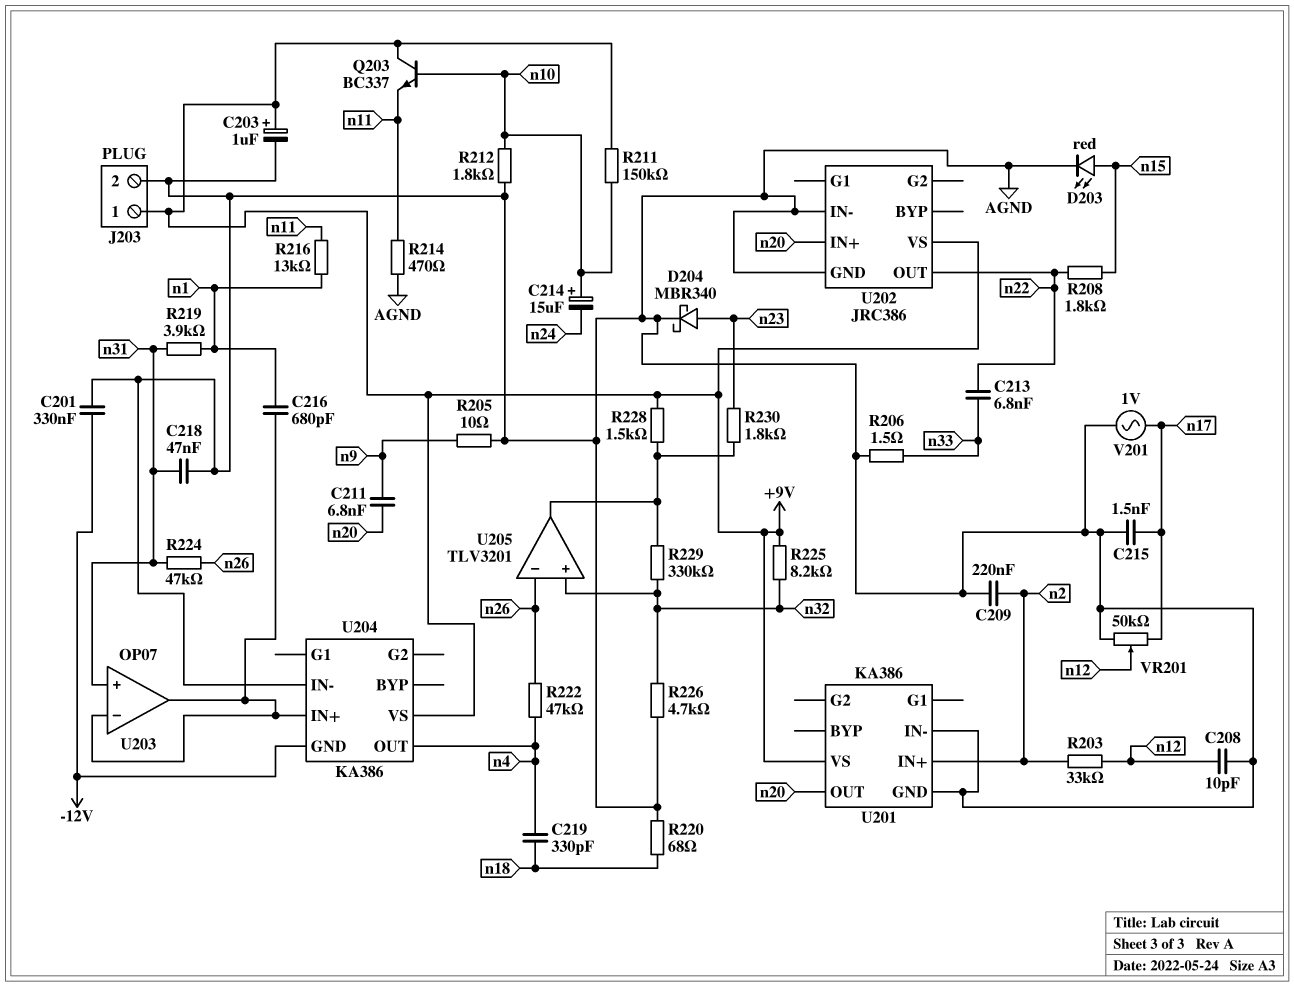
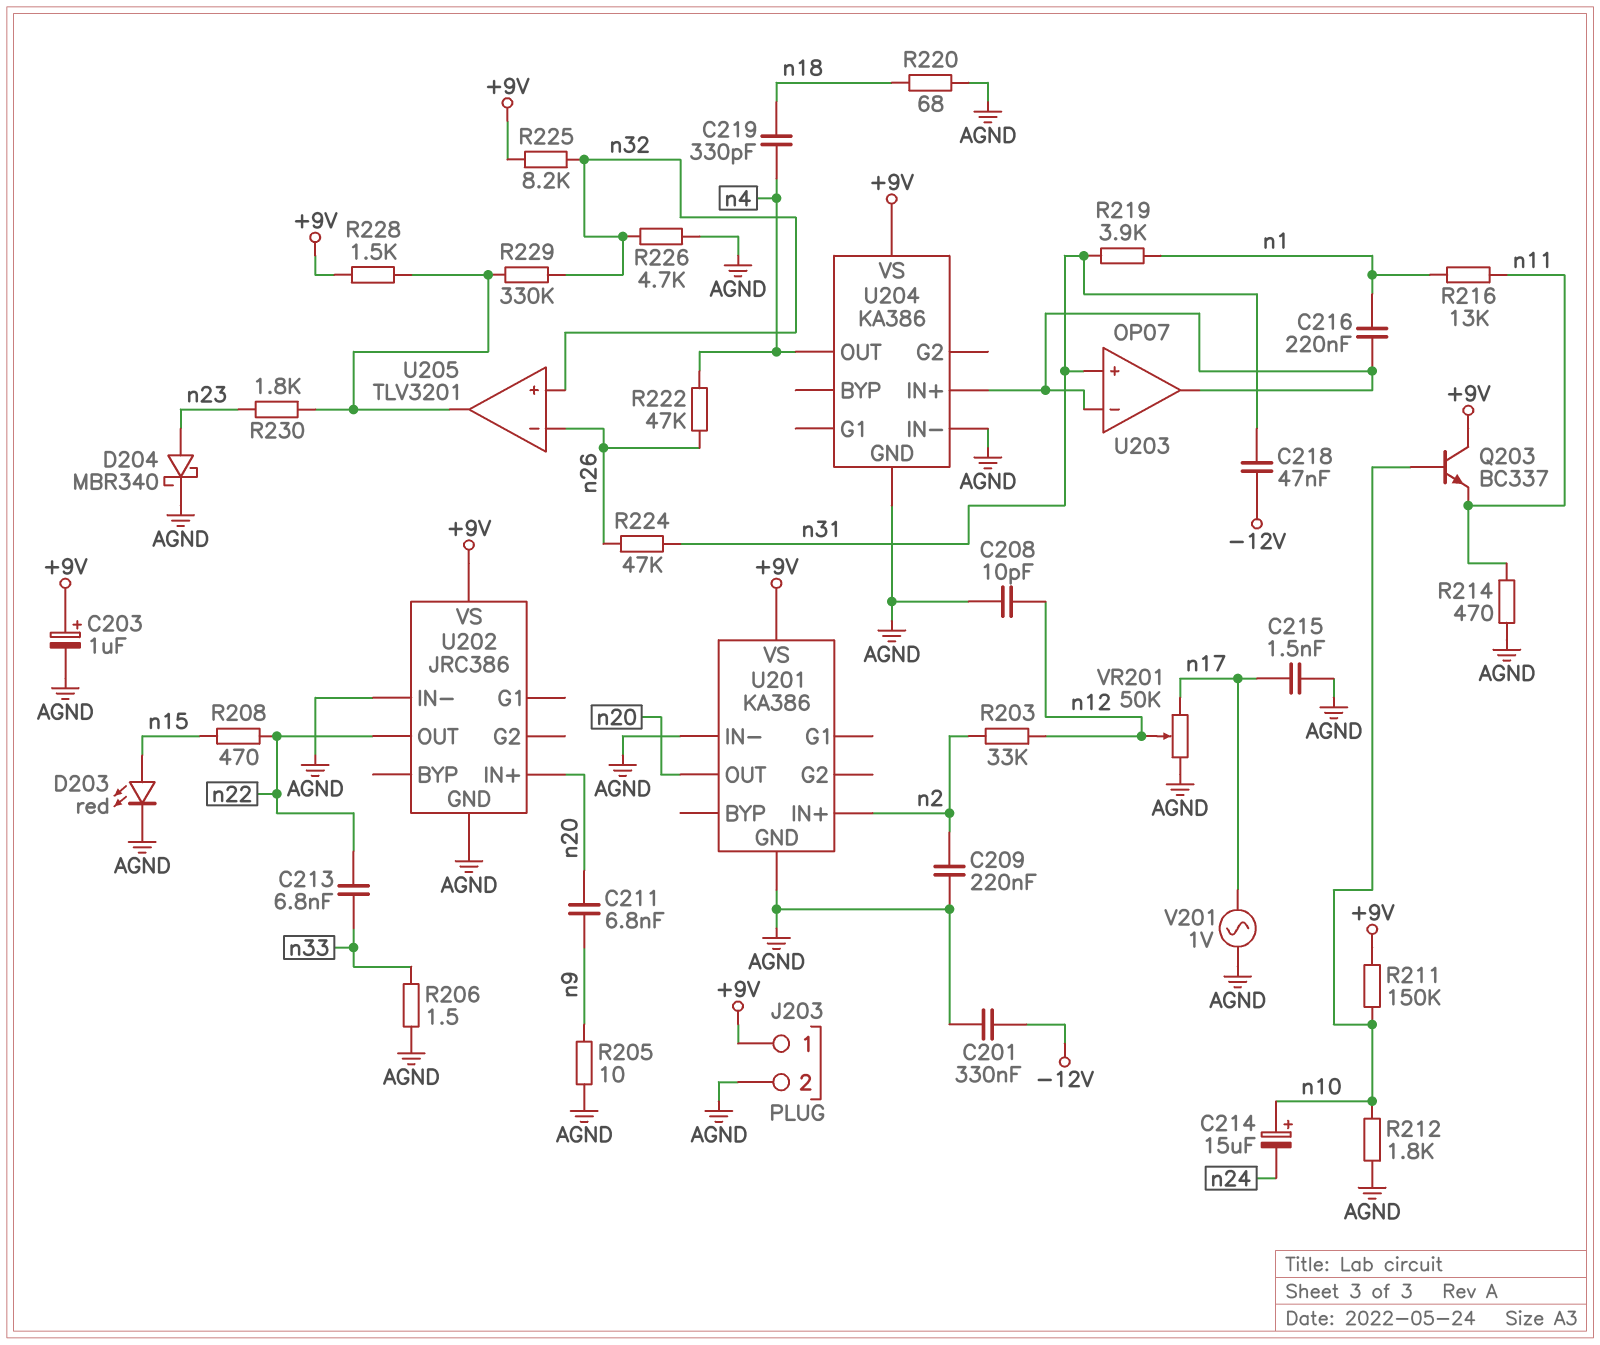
C216: 680pF (U203/in-, n1) -> 220nF (U203/in-, n1)
C218: 47nF (AGND, n31) -> 47nF (-12V, n31)
R208: 1.8k (n15, n22) -> 470 (n15, n22)
U204 pin GND: -12V -> AGND

